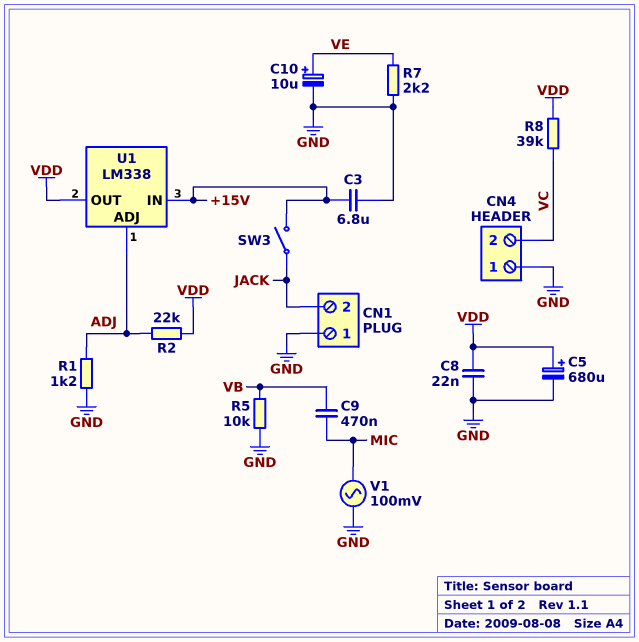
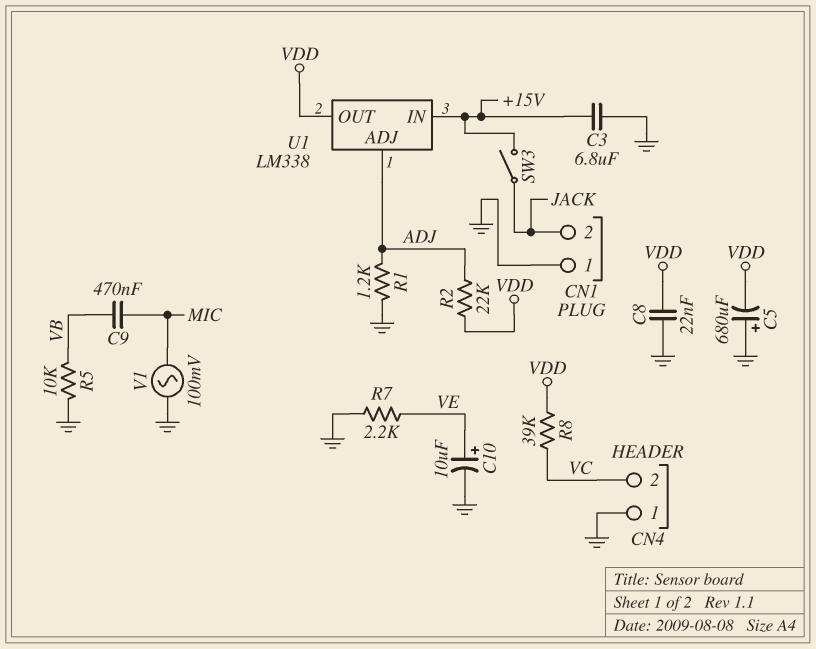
C5: 680uF (plus VDD, minus GND) -> 680uF (plus GND, minus VDD)

